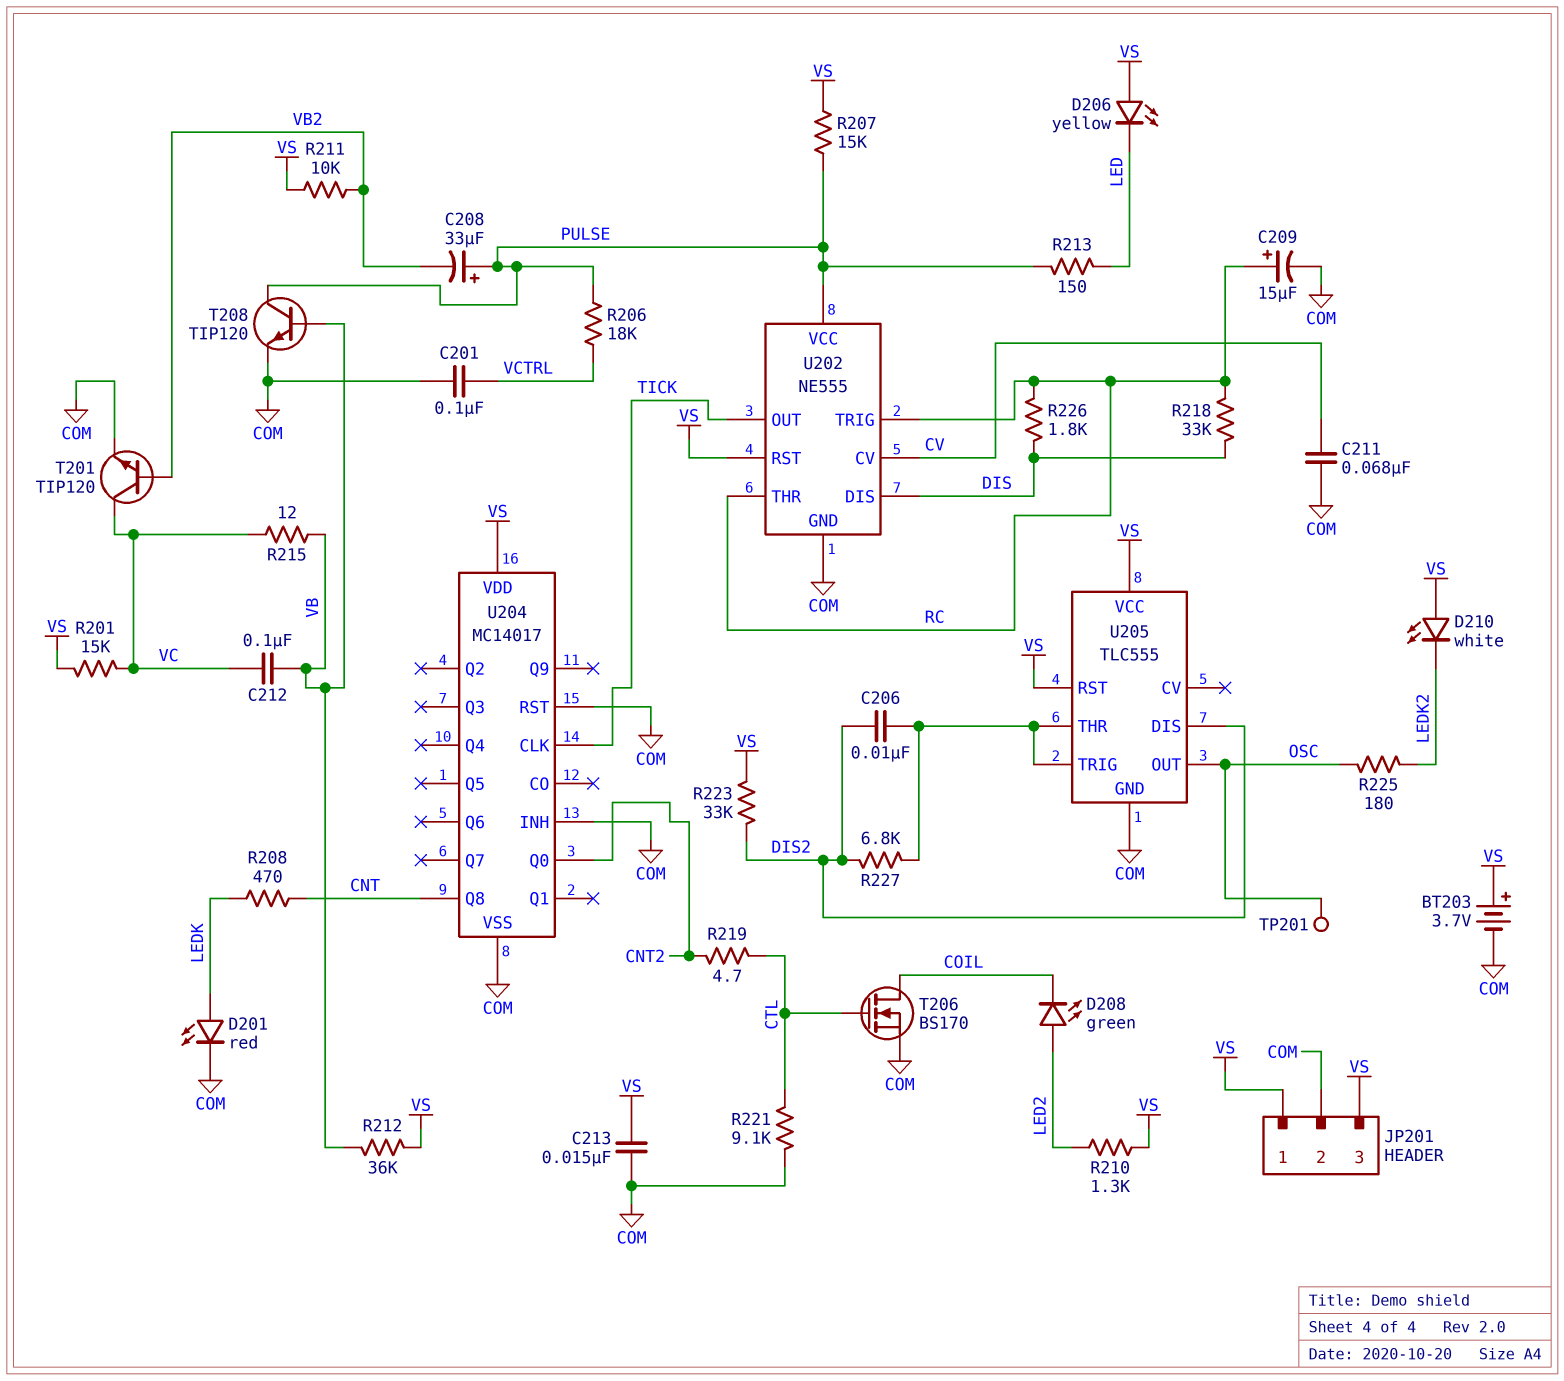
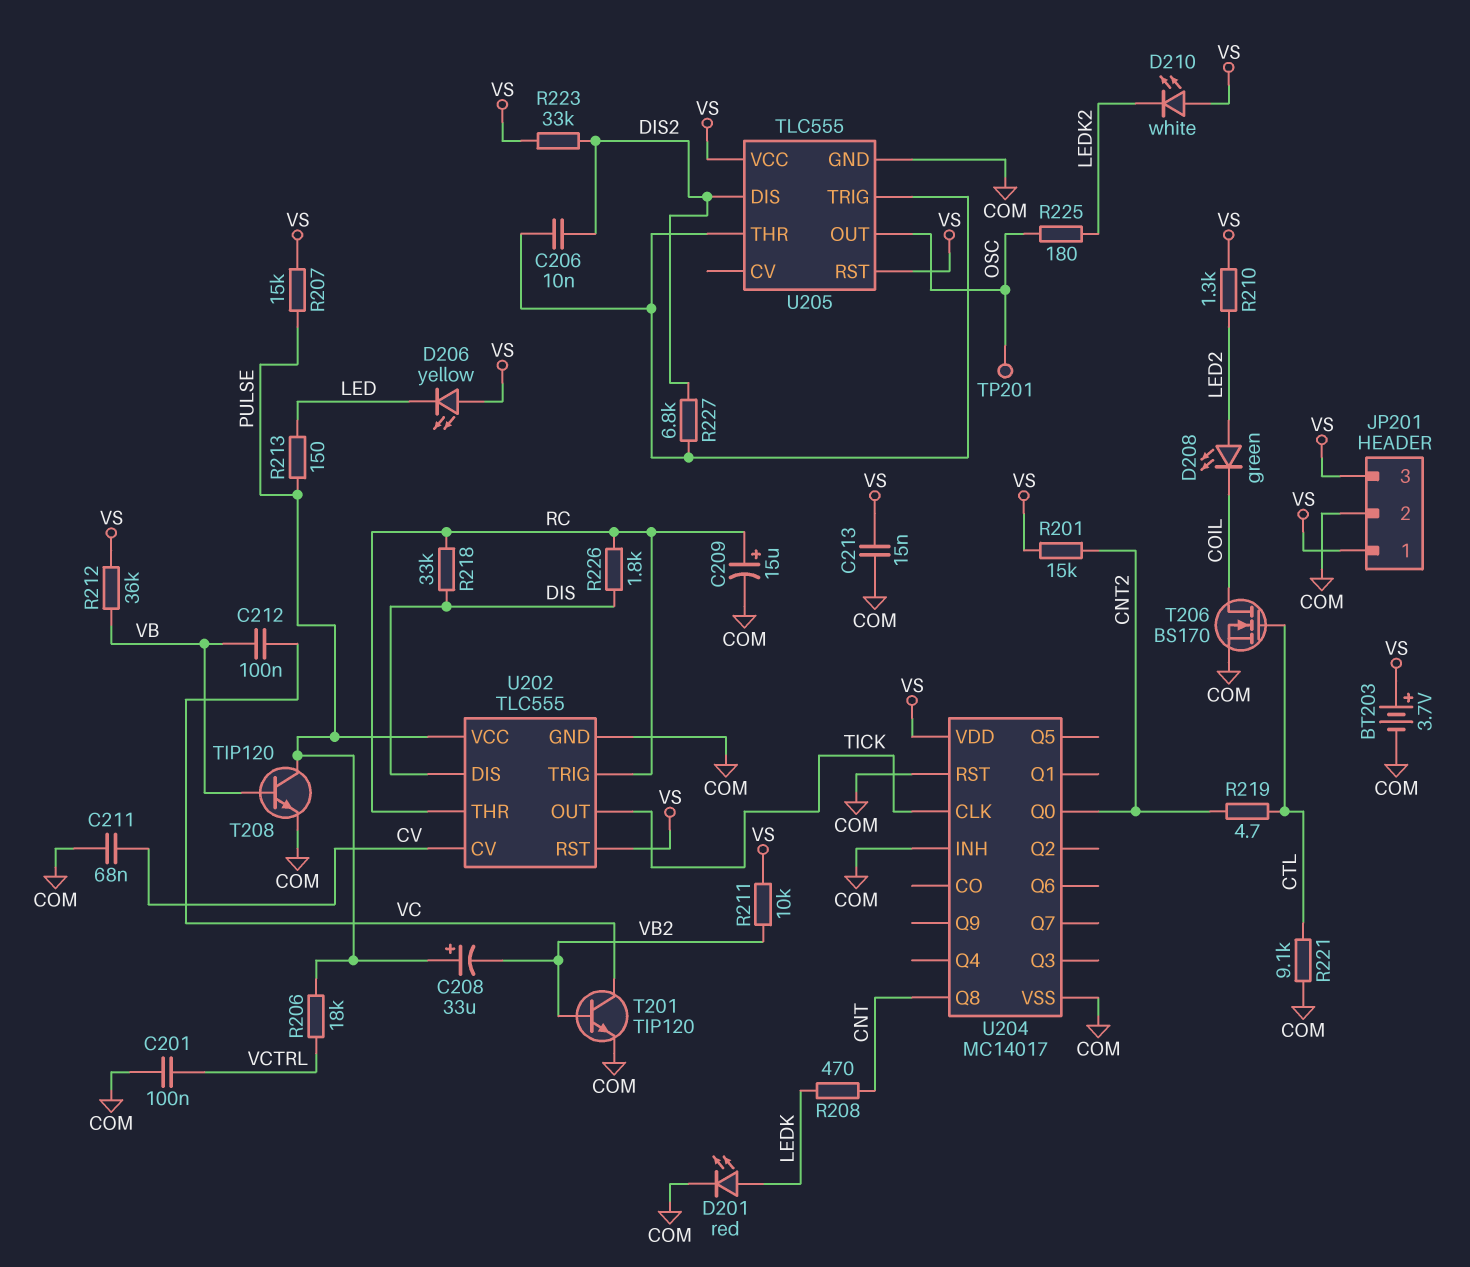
R201: 15k (VC, VS) -> 15k (CNT2, VS)
R215: 12 (VB, VC) -> none
U202: NE555 -> TLC555

